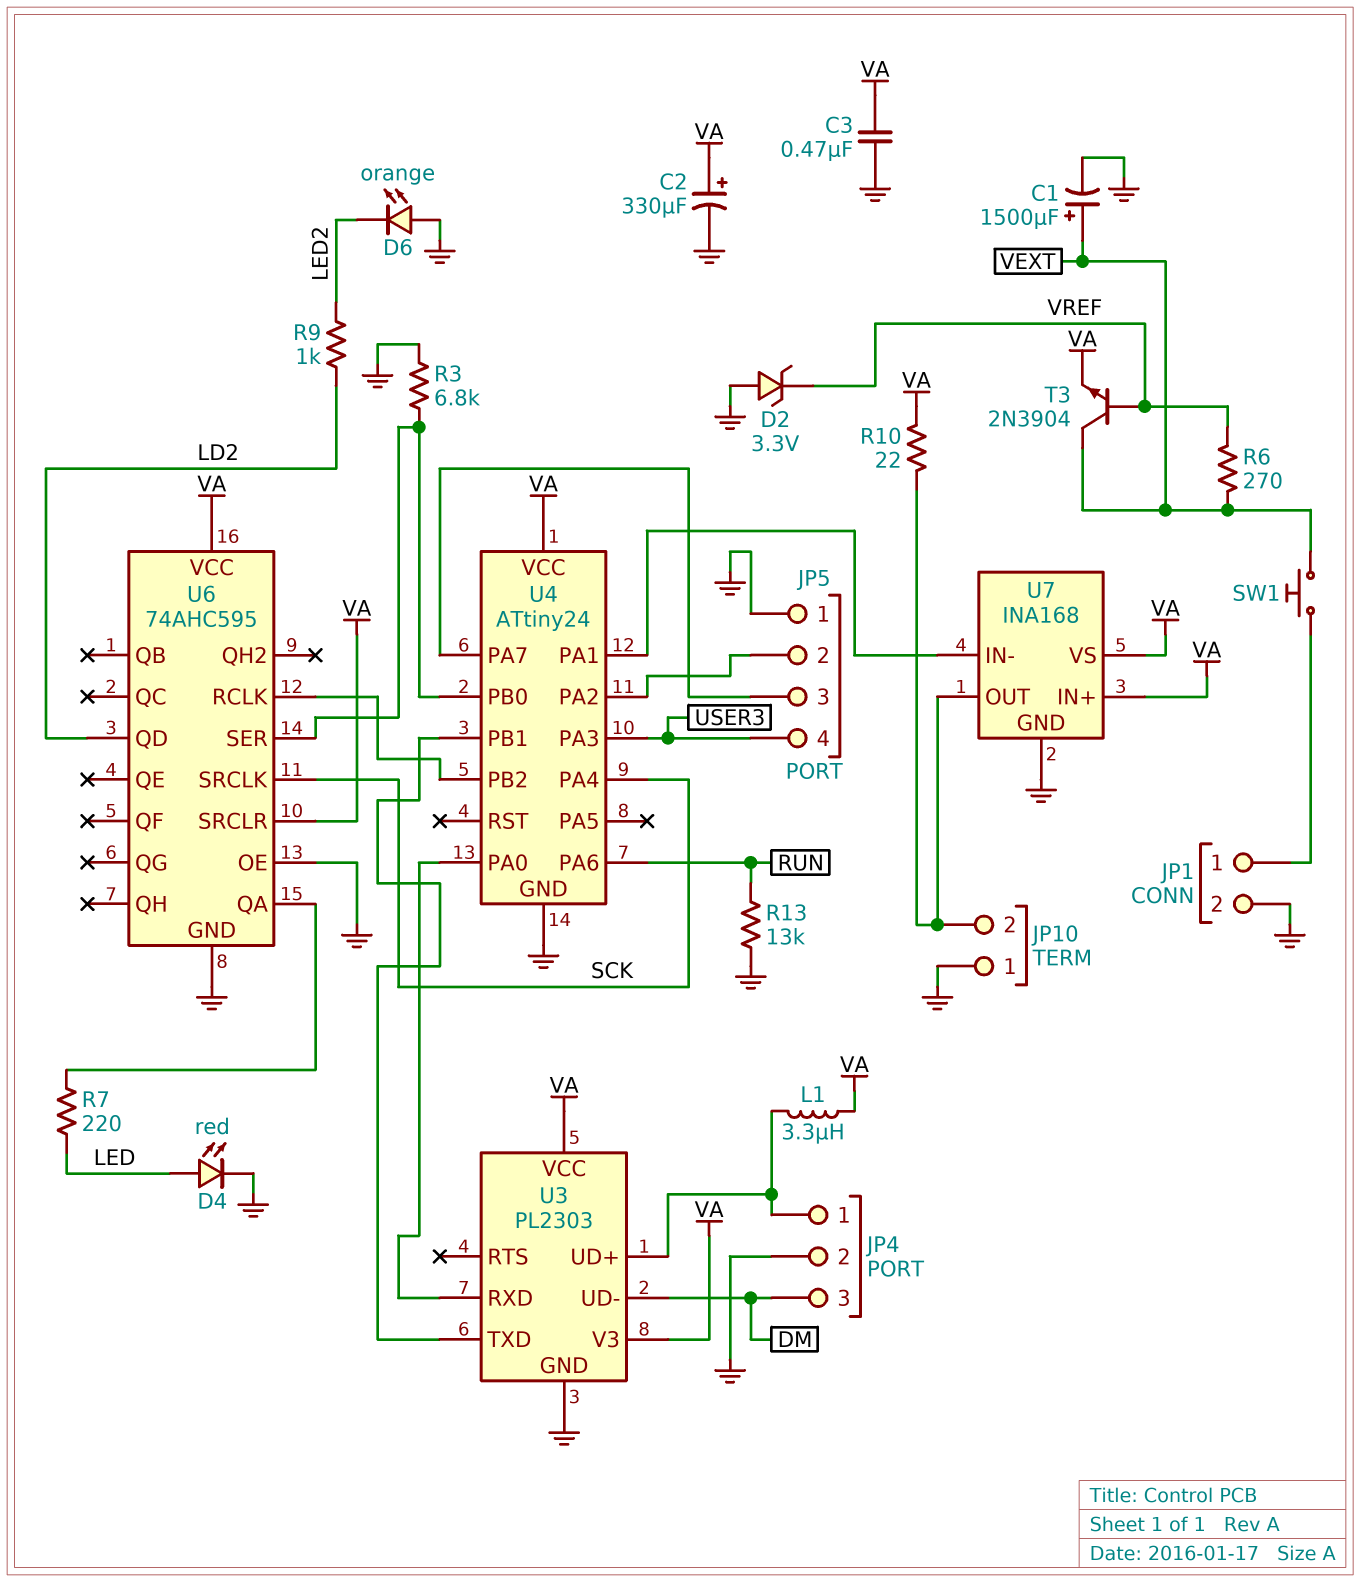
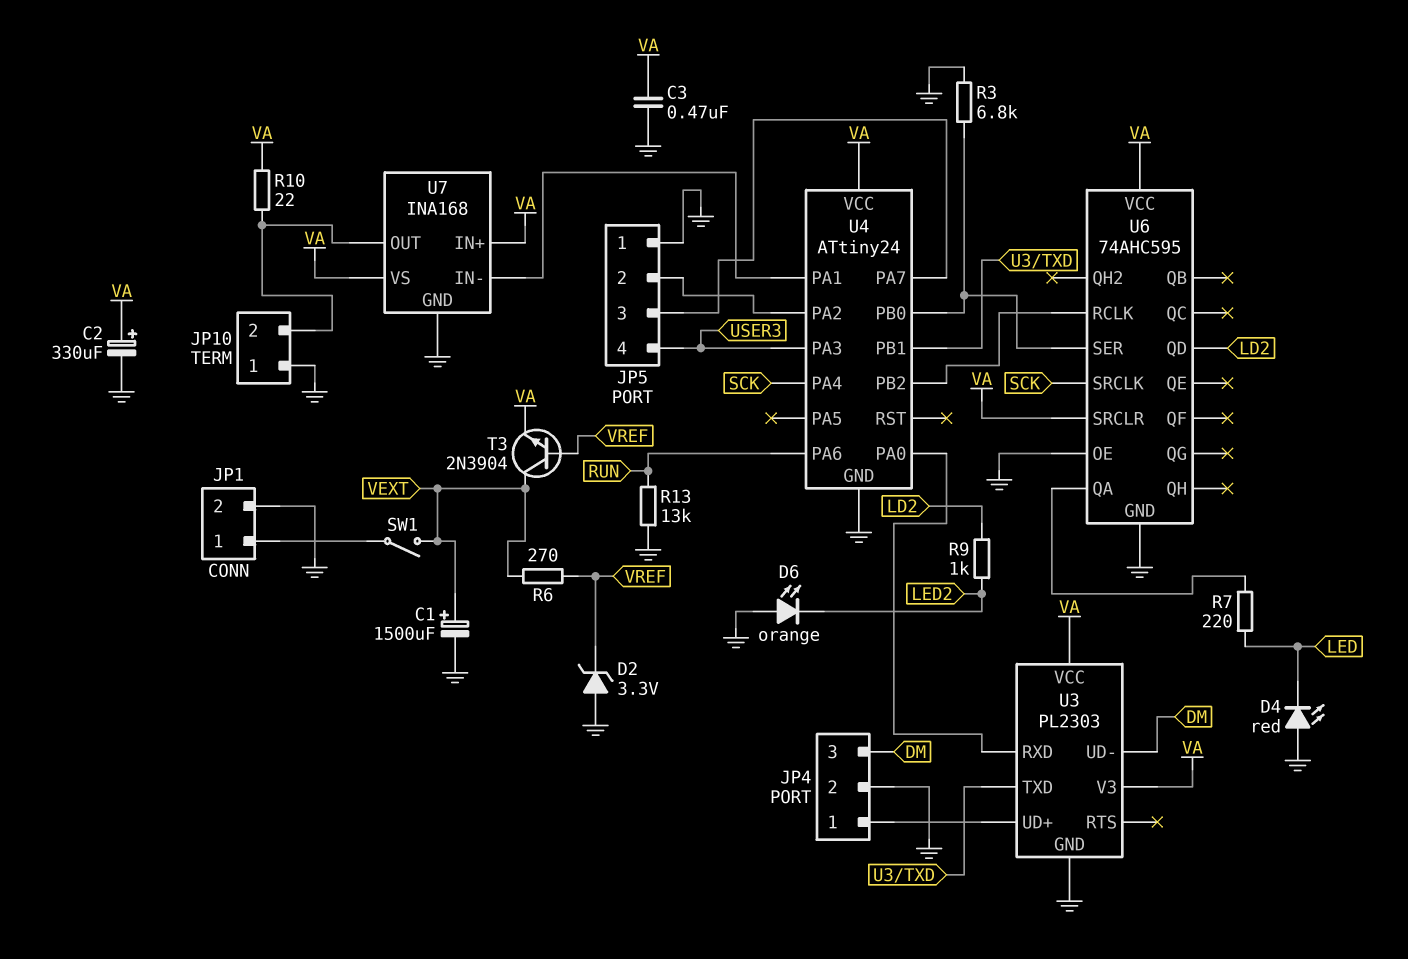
D4: LED red (A LED, K GND) -> LED red (A GND, K LED)
L1: 3.3uH (JP4/1, VA) -> none
SW1: button (JP1/1, VEXT) -> switch (JP1/1, VEXT)

